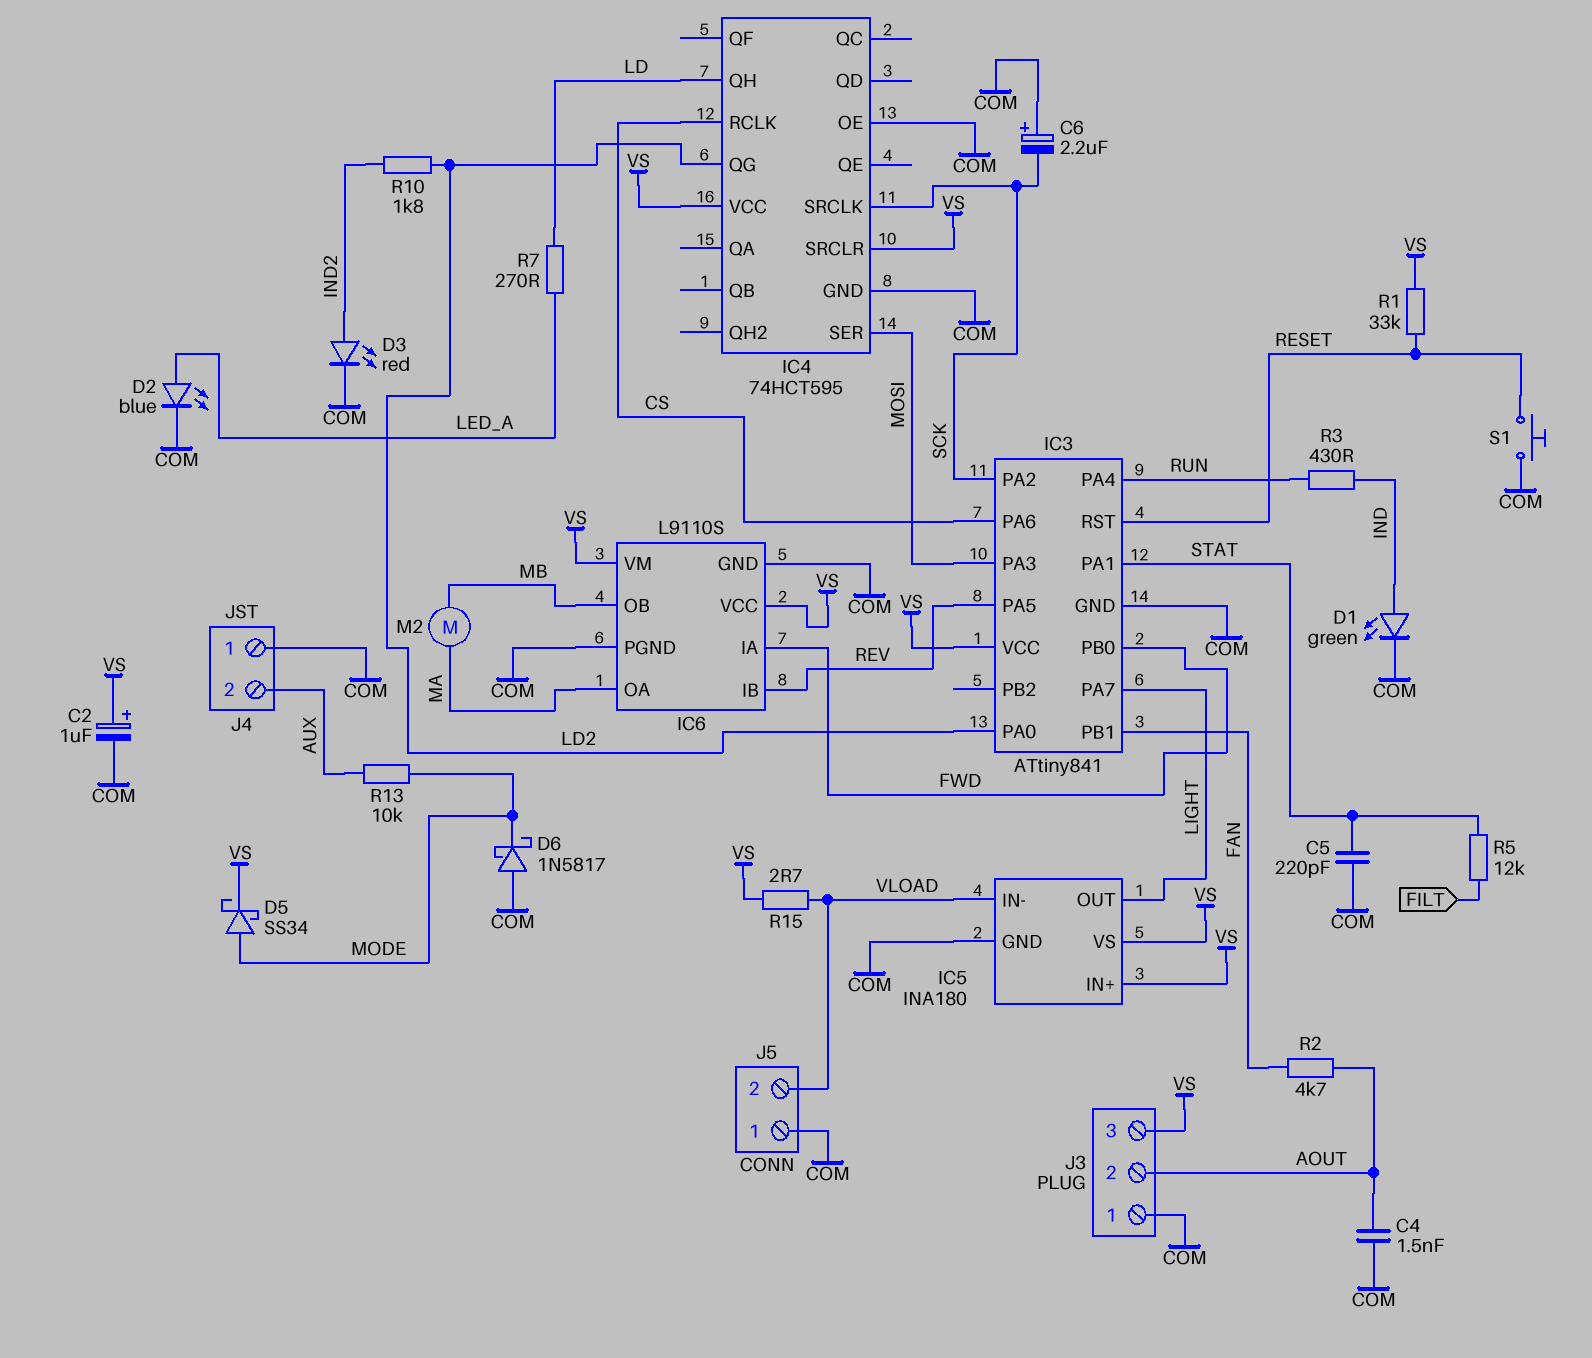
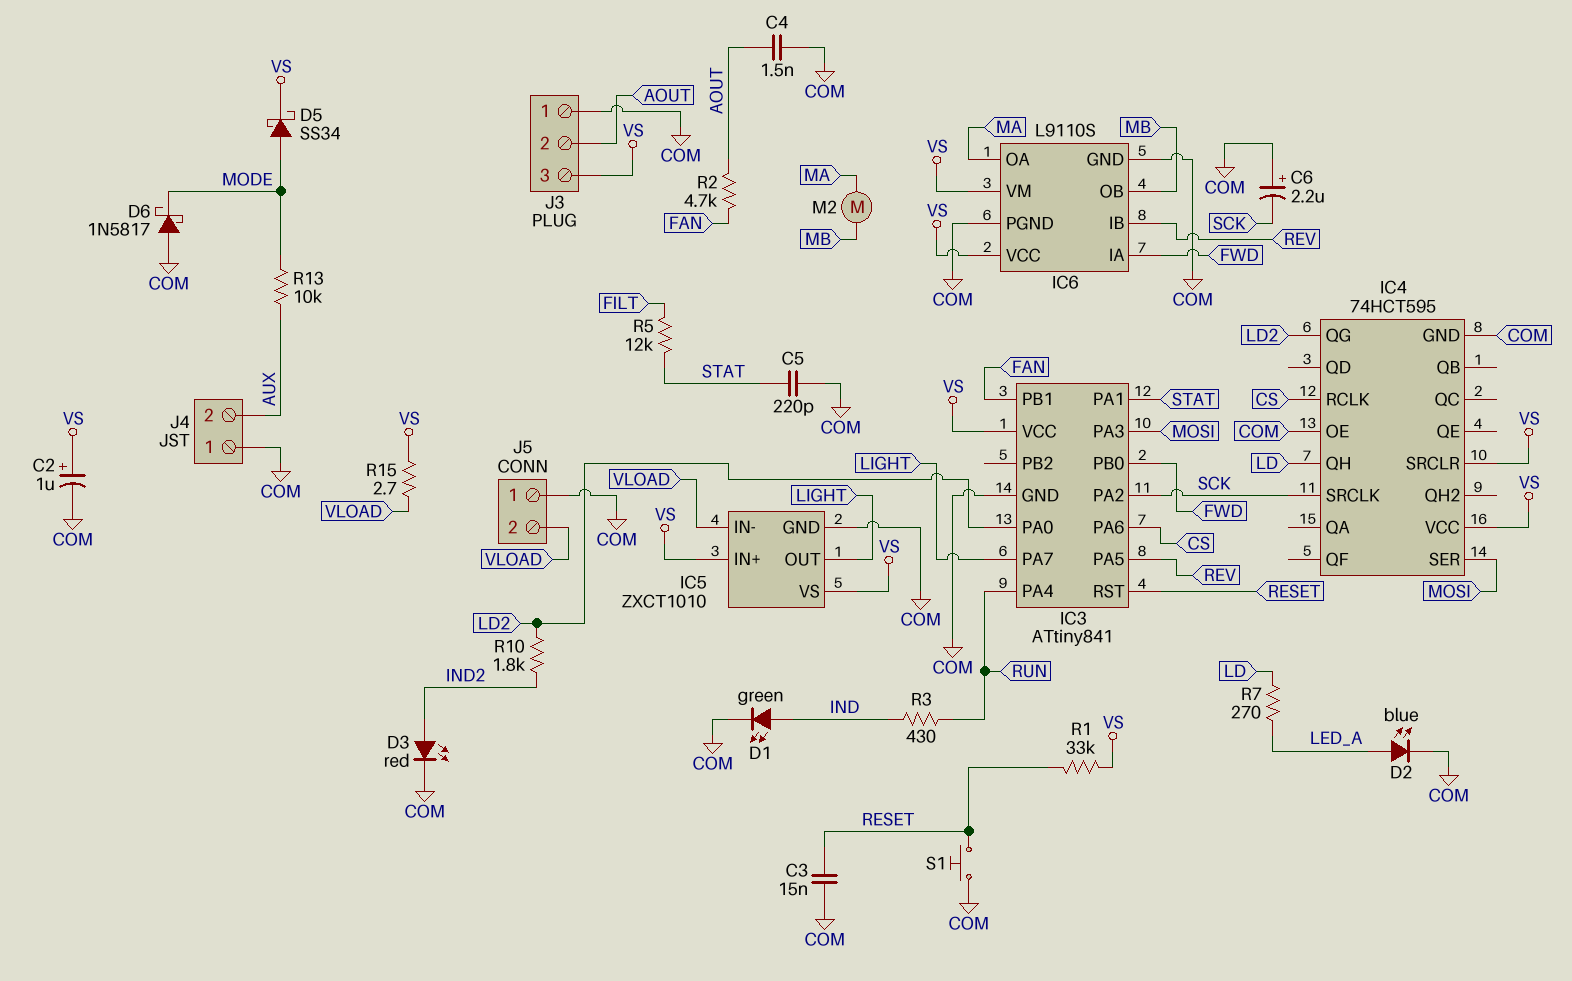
C3: none -> 15nF (COM, RESET)
IC5: INA180 -> ZXCT1010

